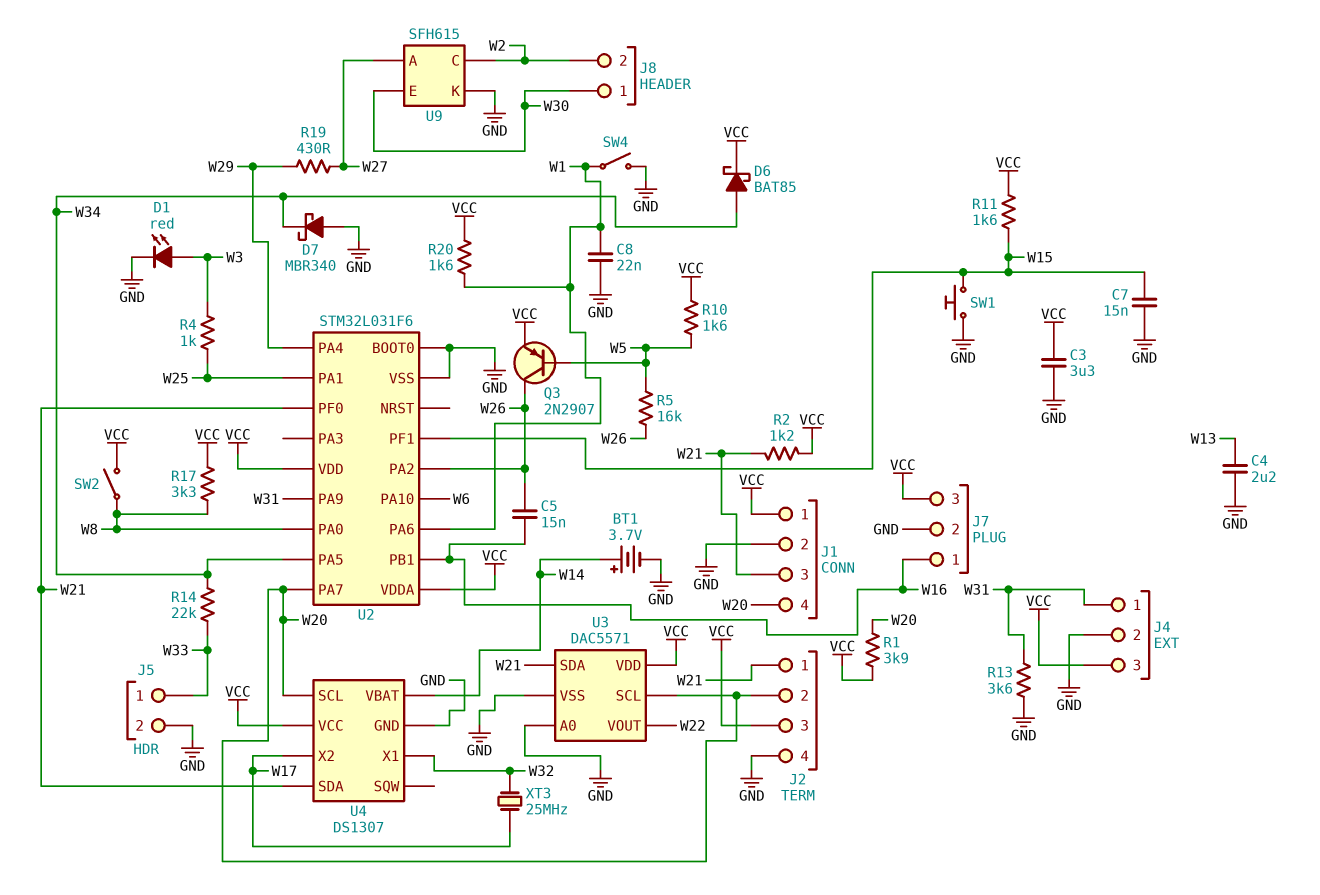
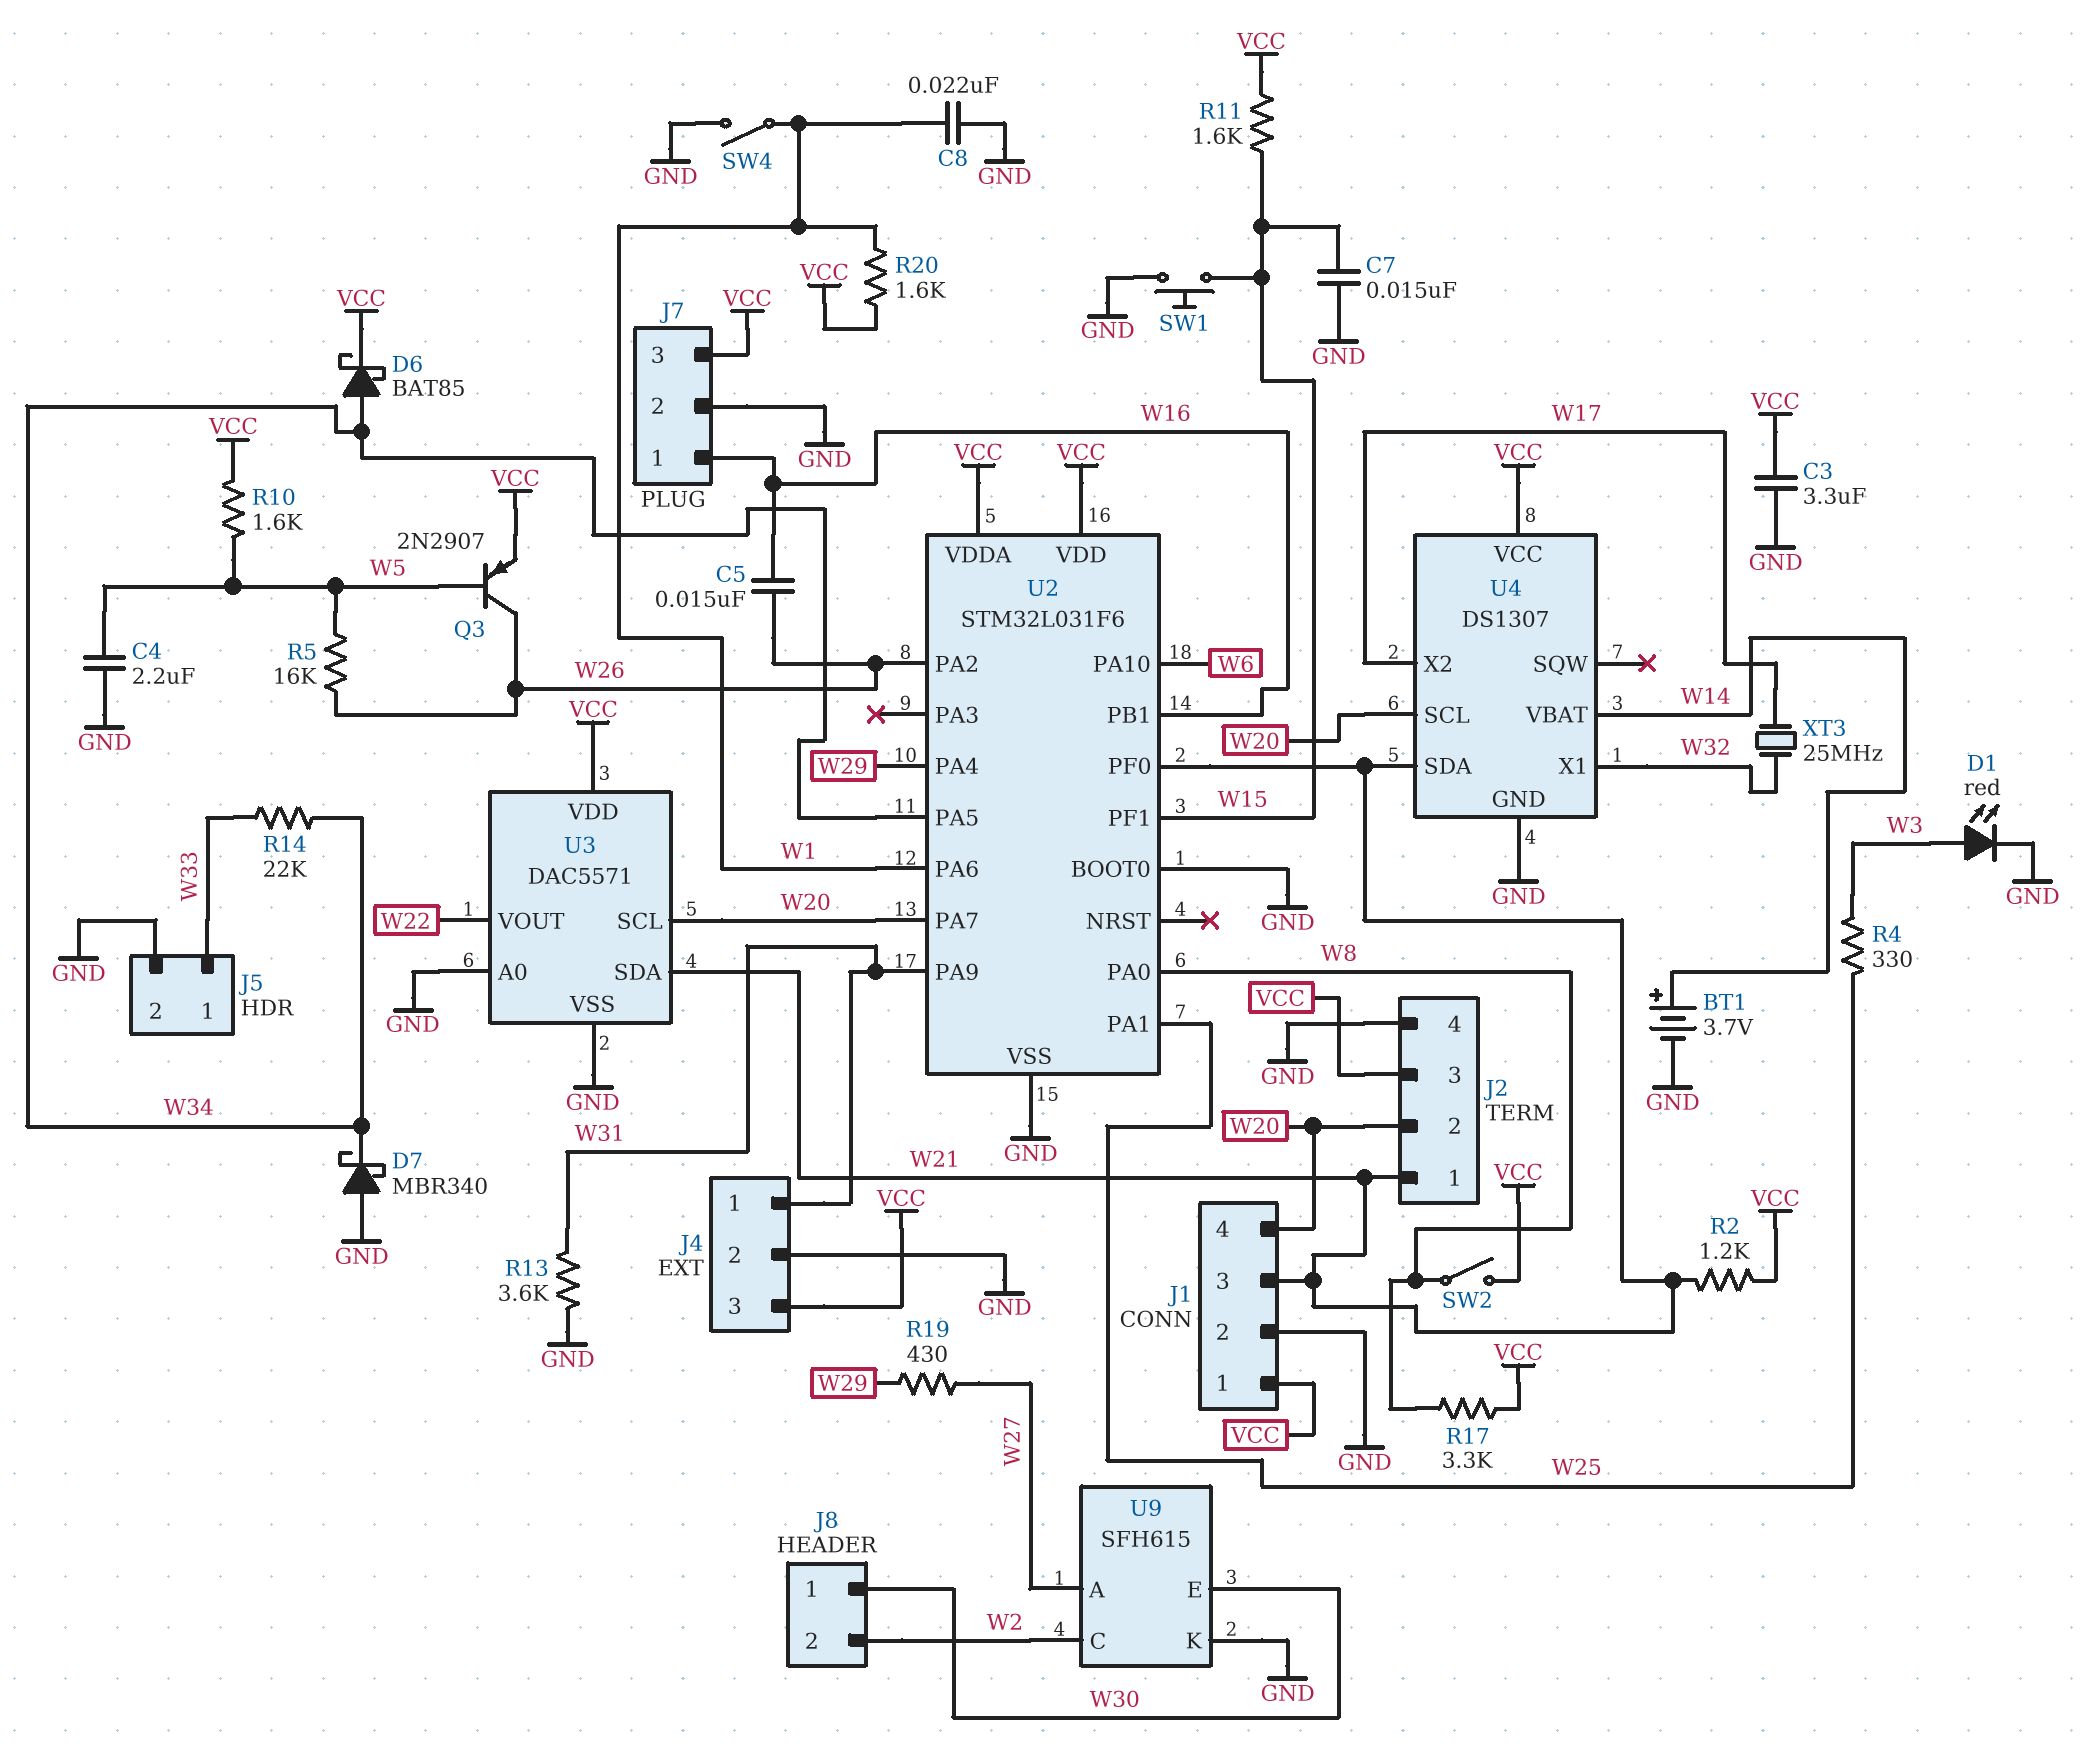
C4: 2.2uF (GND, W13) -> 2.2uF (GND, W5)
R1: 3.9k (VCC, W20) -> none
R4: 1k (W3, W25) -> 330 (W3, W25)

